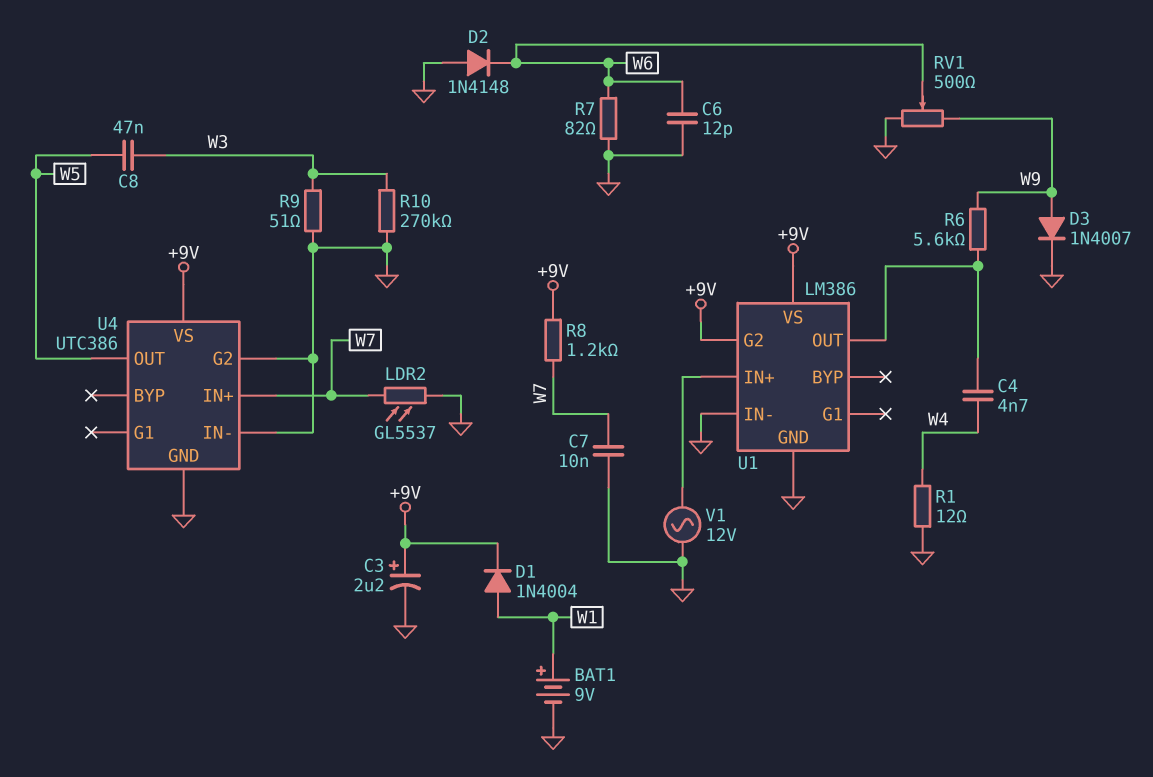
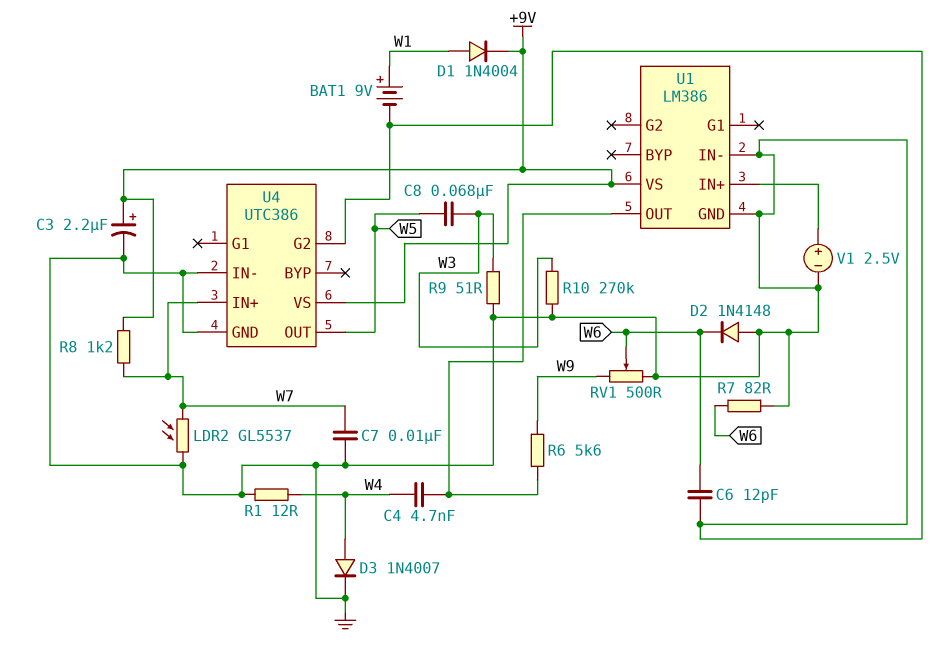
C8: 47nF (W3, W5) -> 68nF (W3, W5)
D3: diode 1N4007 (A W9, K GND) -> diode 1N4007 (A W4, K GND)
U1 pin G2: +9V -> none
V1: AC 12V (GND, U1/IN+) -> 2.5V (plus U1/IN+, minus GND)

